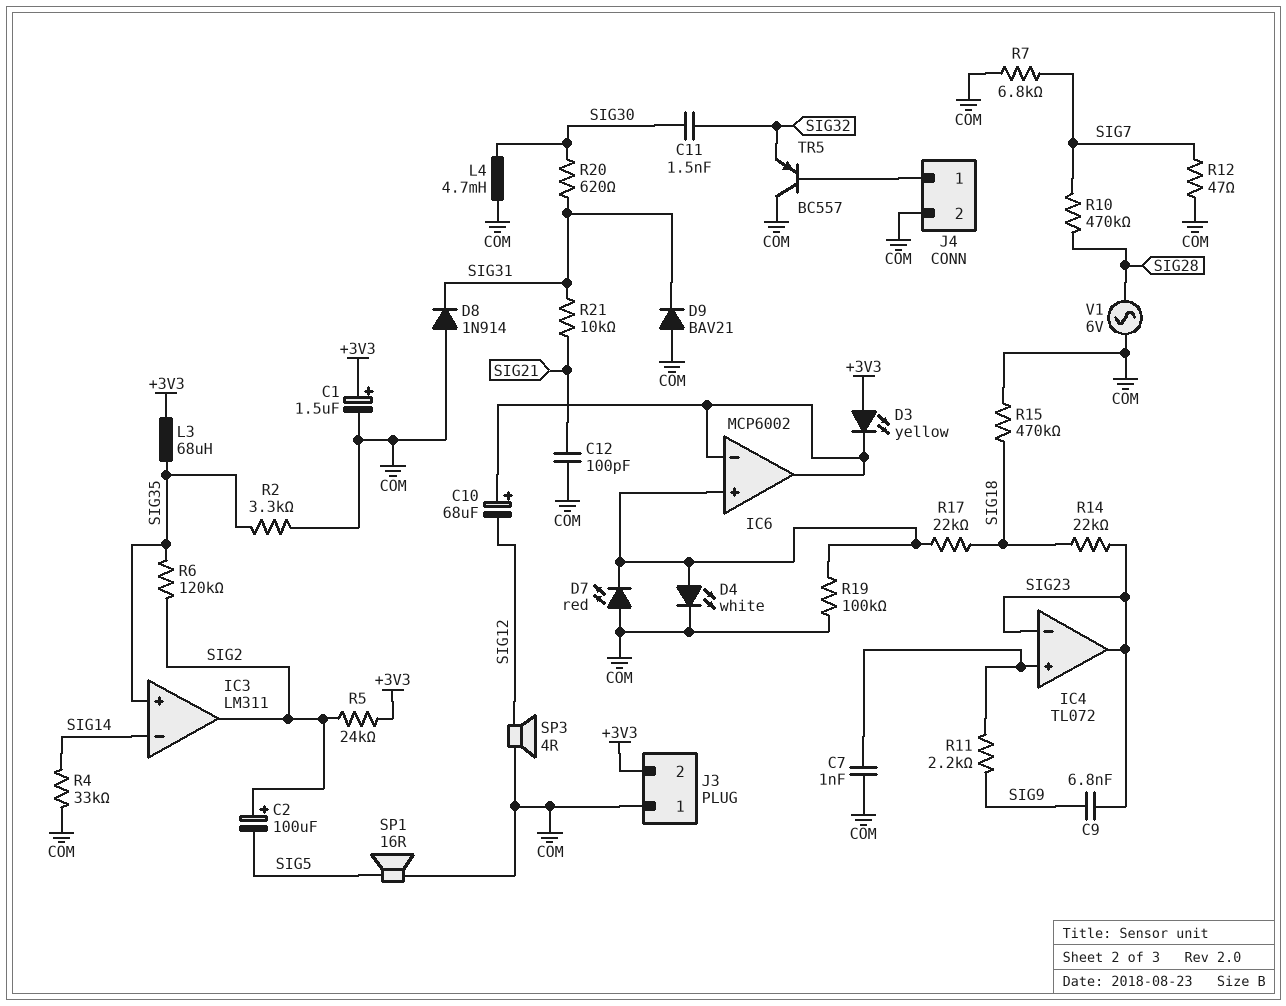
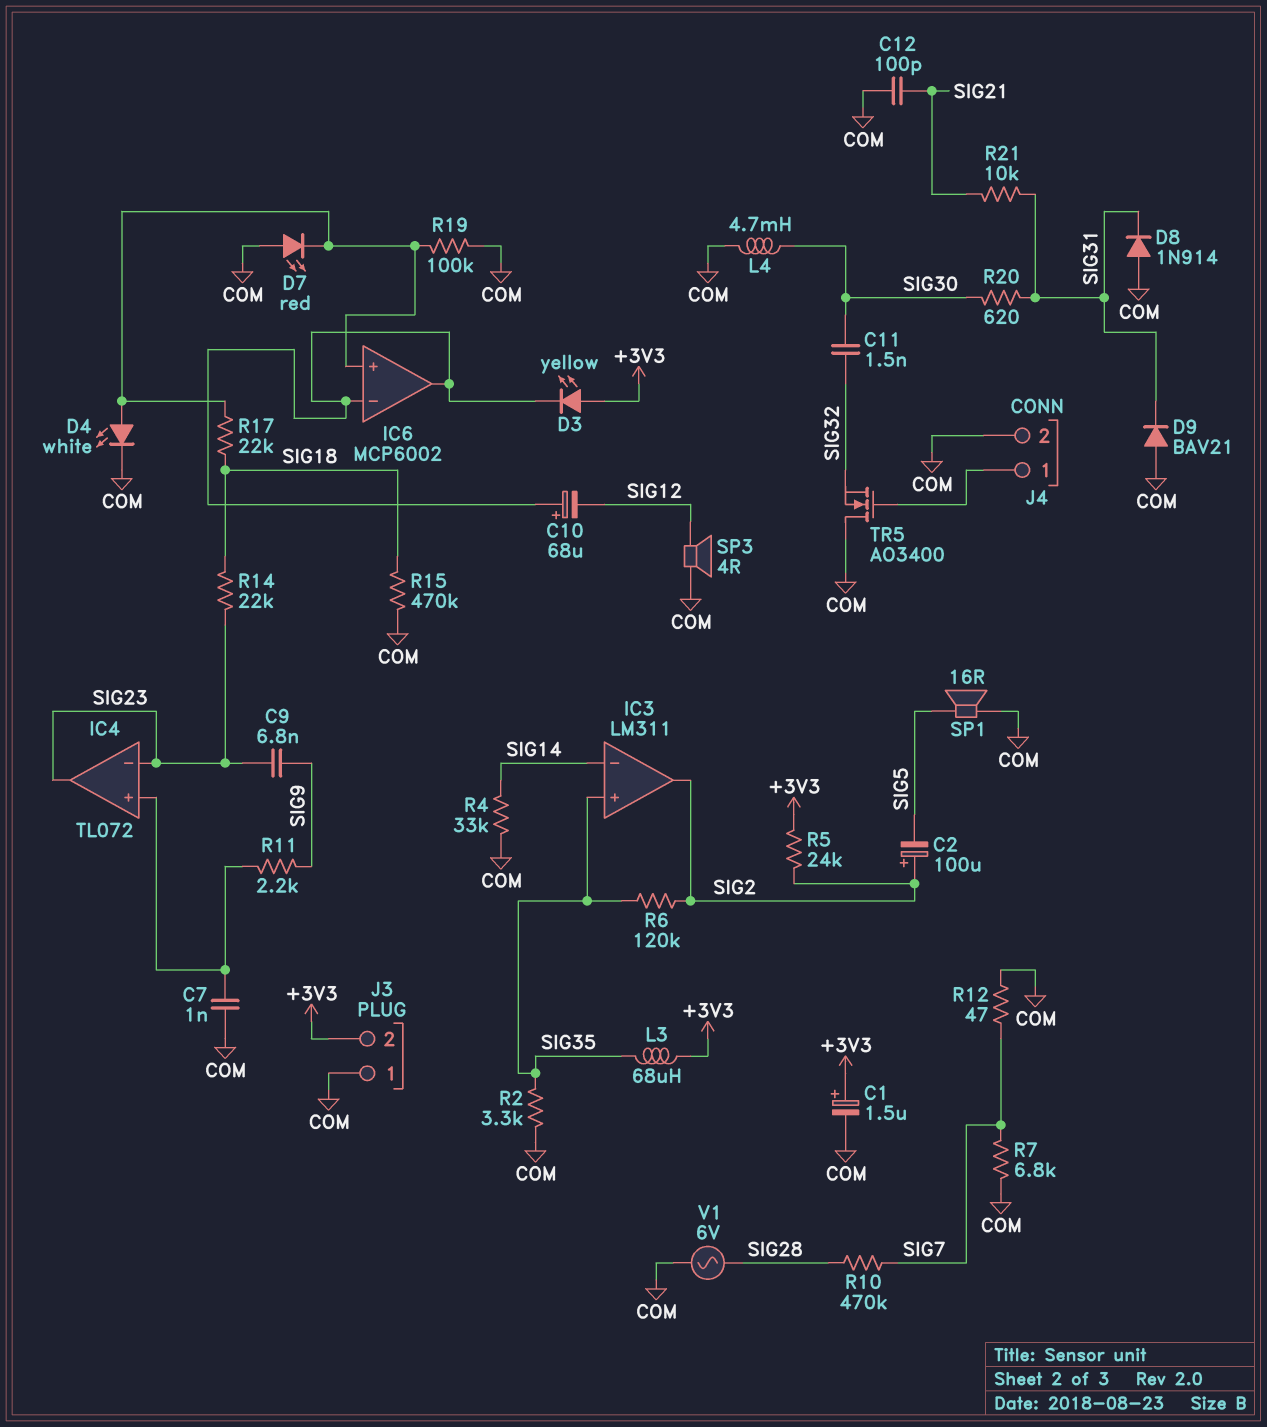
TR5: PNP BC557 (B J4/1, C COM, E SIG32) -> NMOS AO3400 (G J4/1, D COM, S SIG32)

